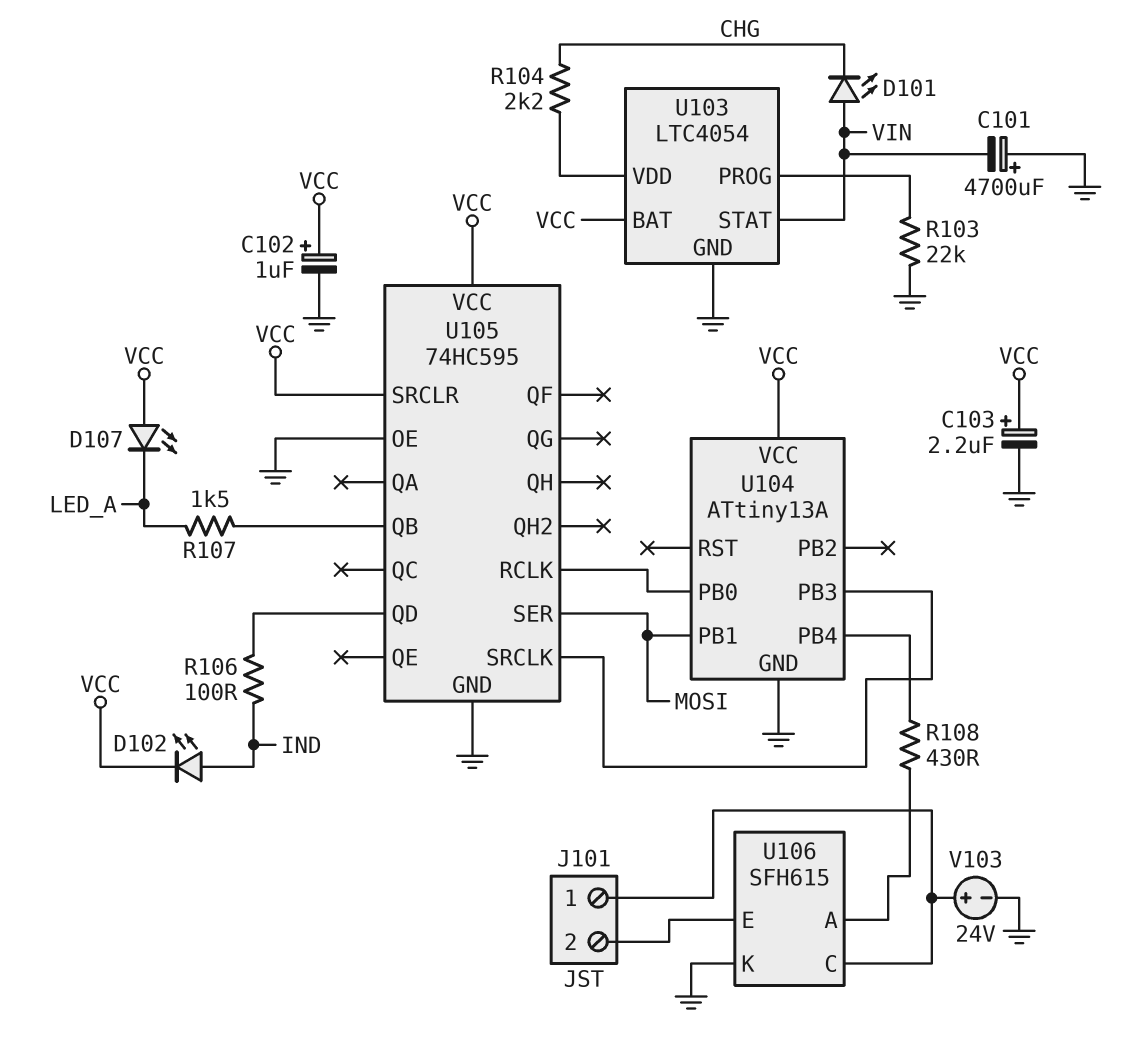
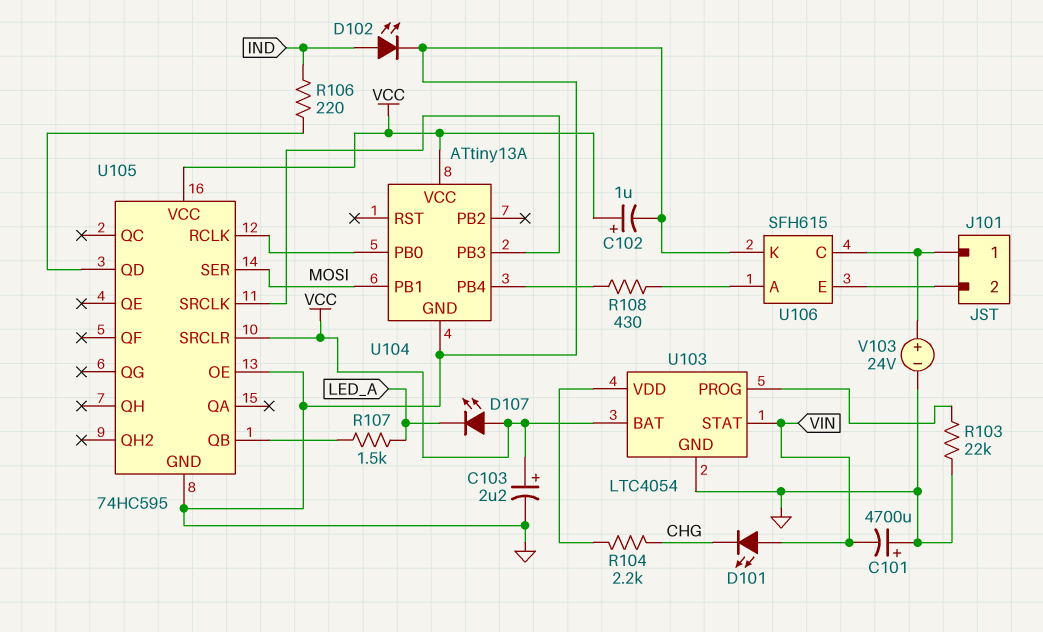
D102: LED (A IND, K VCC) -> LED (A IND, K GND)
R106: 100 (IND, U105/QD) -> 220 (IND, U105/QD)

